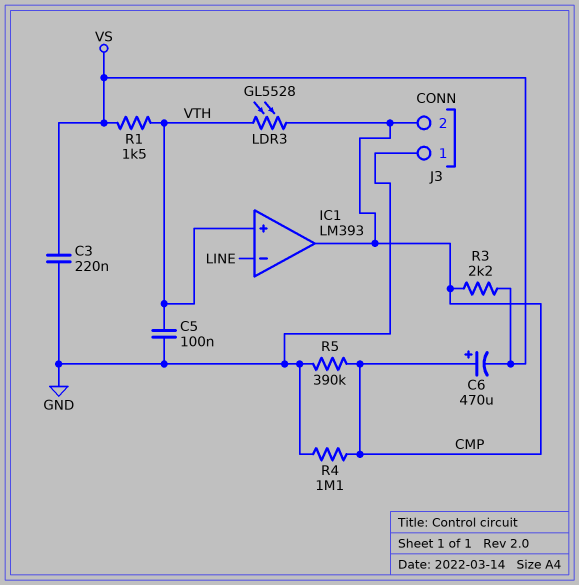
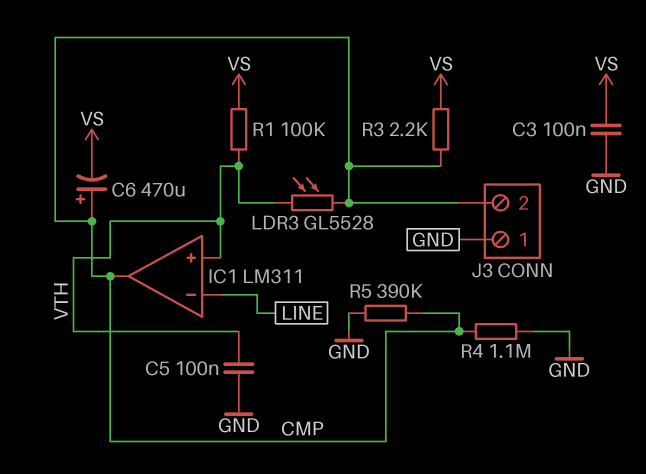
C3: 220nF (GND, VS) -> 100nF (GND, VS)
IC1: LM393 -> LM311
R1: 1.5k (VS, VTH) -> 100k (VS, VTH)

